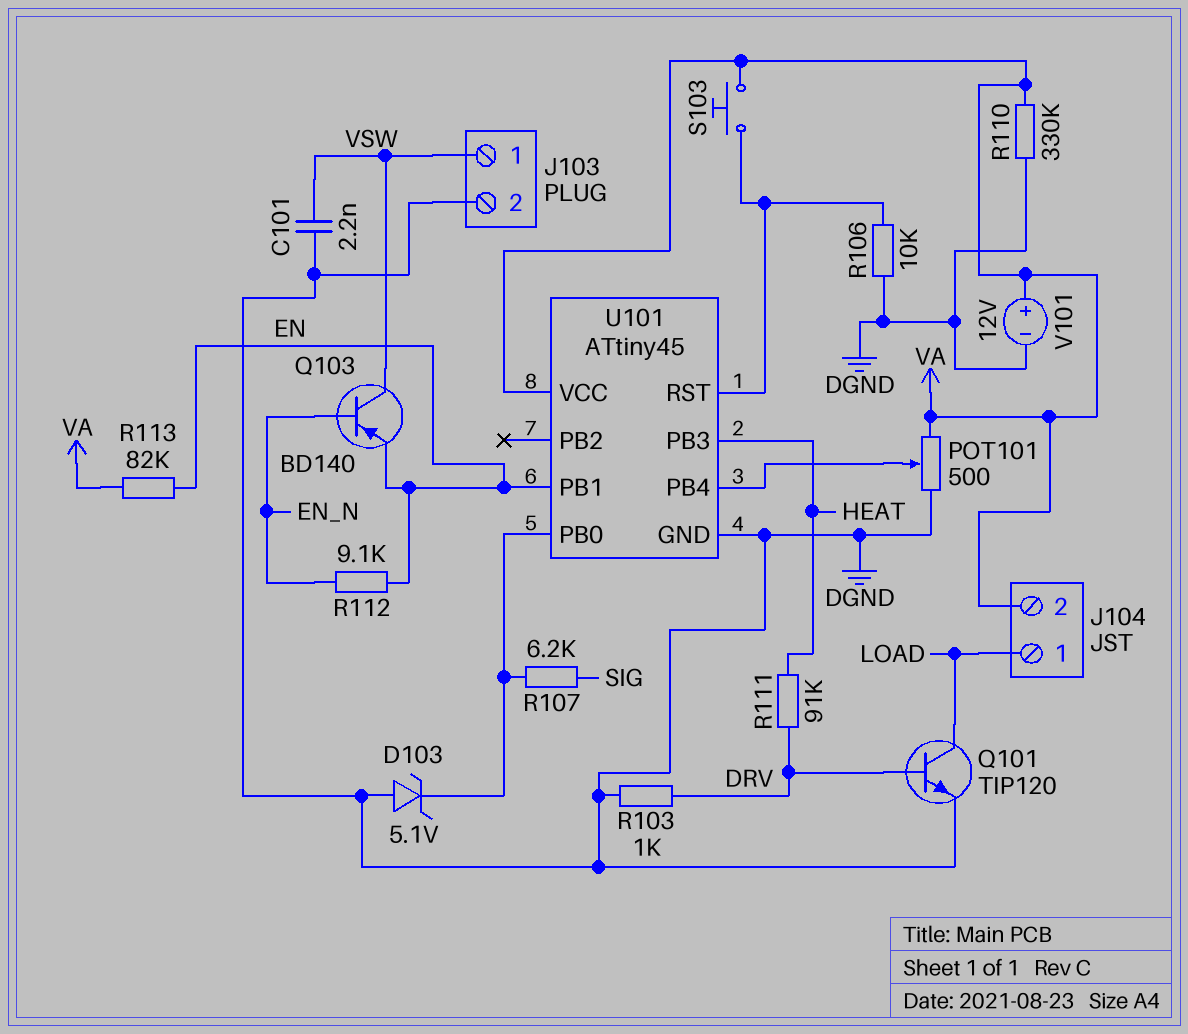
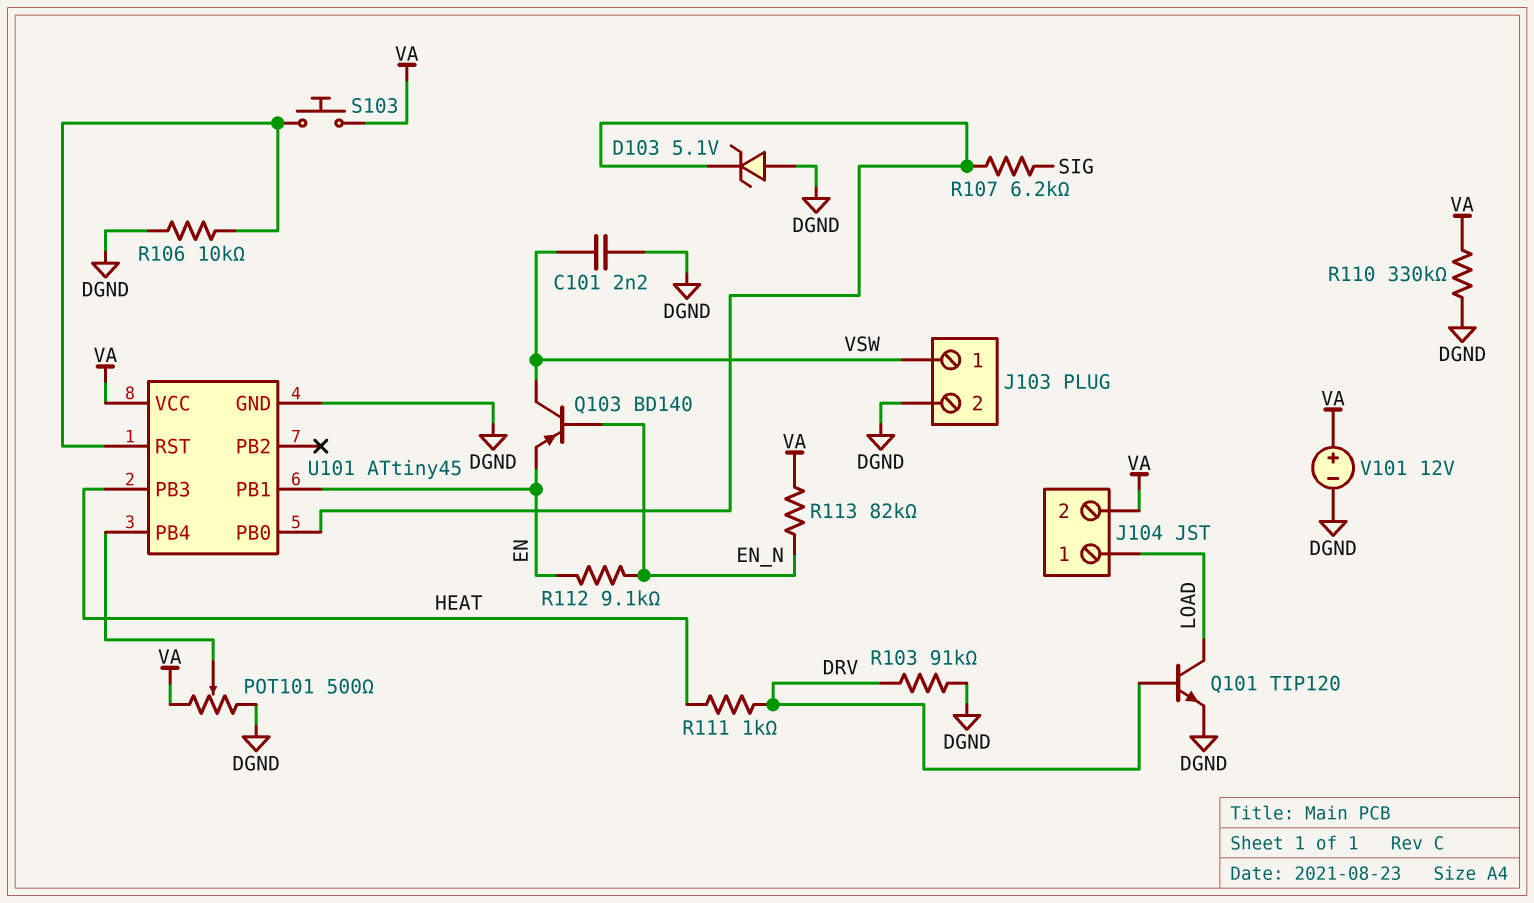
R103: 1k (DGND, DRV) -> 91k (DGND, DRV)
R111: 91k (DRV, HEAT) -> 1k (DRV, HEAT)
R113: 82k (EN, VA) -> 82k (EN_N, VA)

